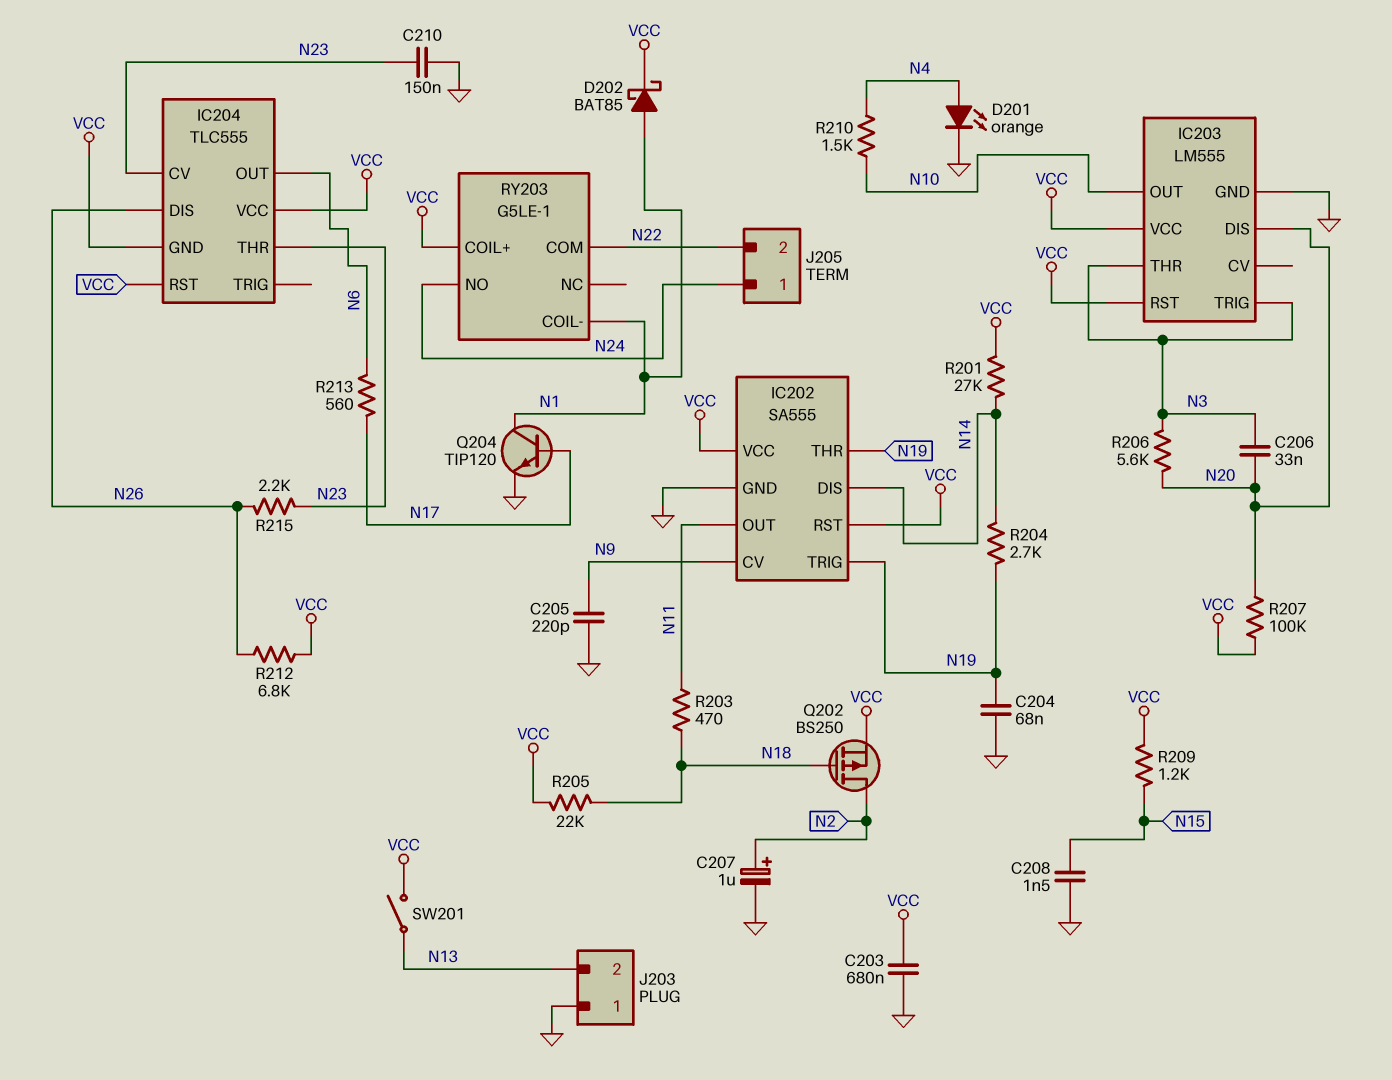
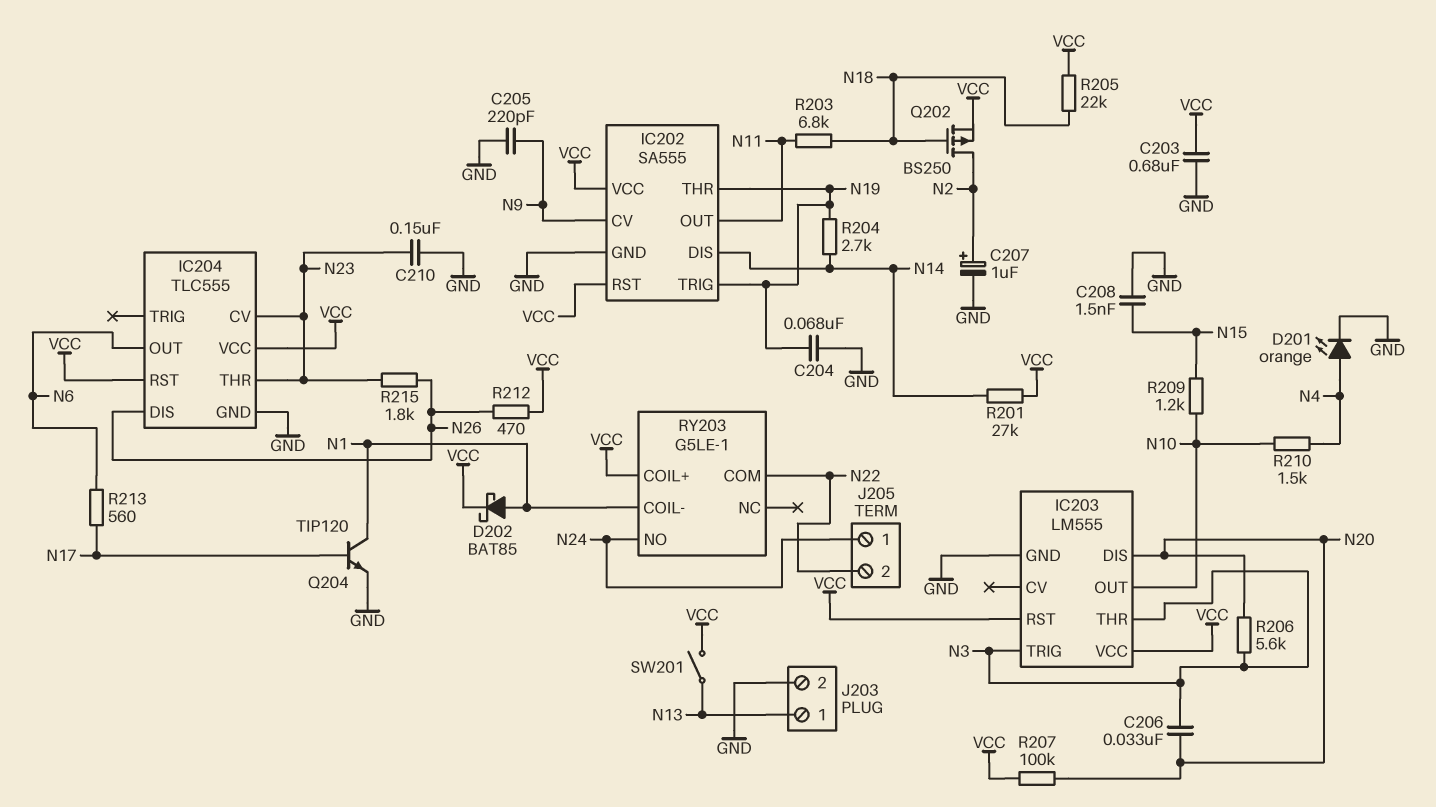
IC204 pin GND: VCC -> GND
J203 pin 1: GND -> N13
J203 pin 2: N13 -> GND
R203: 470 (N11, N18) -> 6.8k (N11, N18)
R209: 1.2k (N15, VCC) -> 1.2k (N10, N15)
R212: 6.8k (N26, VCC) -> 470 (N26, VCC)
R215: 2.2k (N23, N26) -> 1.8k (N23, N26)

